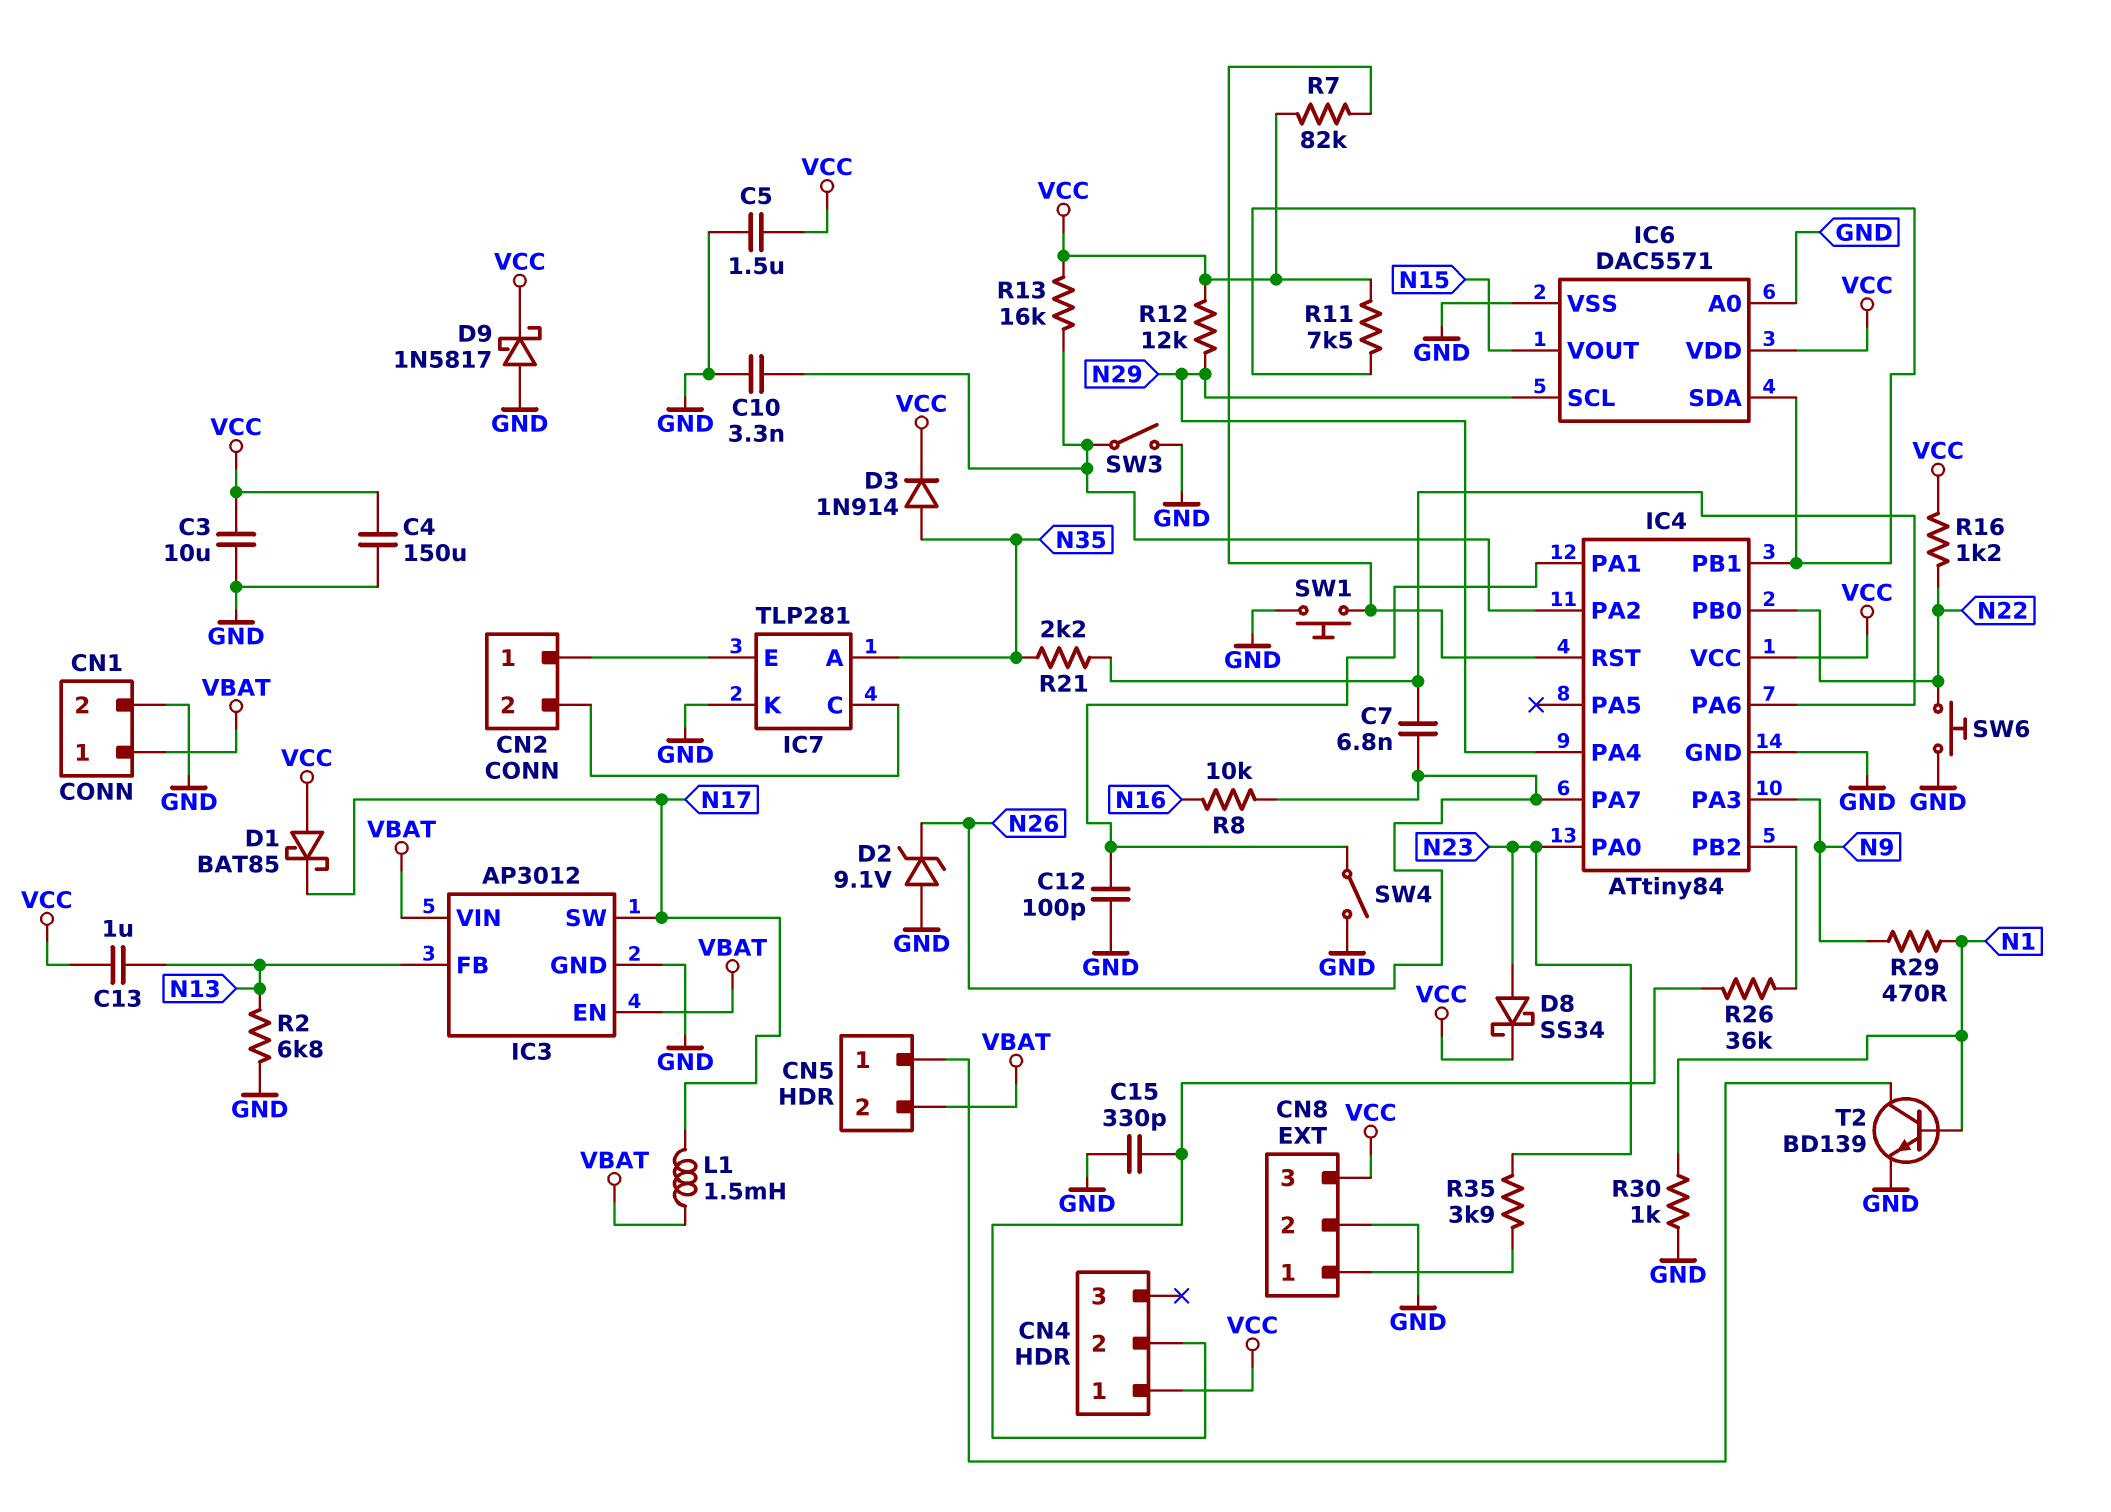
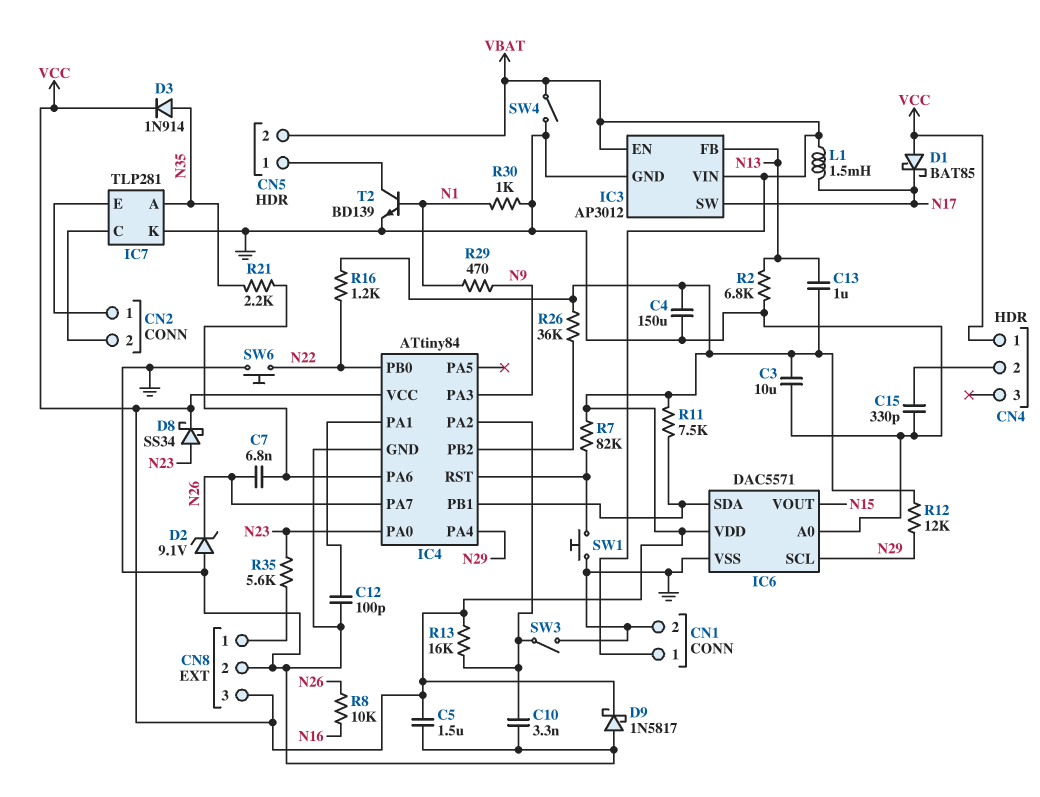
R26: 36k (CN4/2, IC4/PB2) -> 36k (IC4/PB2, VCC)
R35: 3.9k (CN8/1, N23) -> 5.6k (CN8/1, N23)
SW4: switch (GND, IC4/PA1) -> switch (GND, VBAT)

